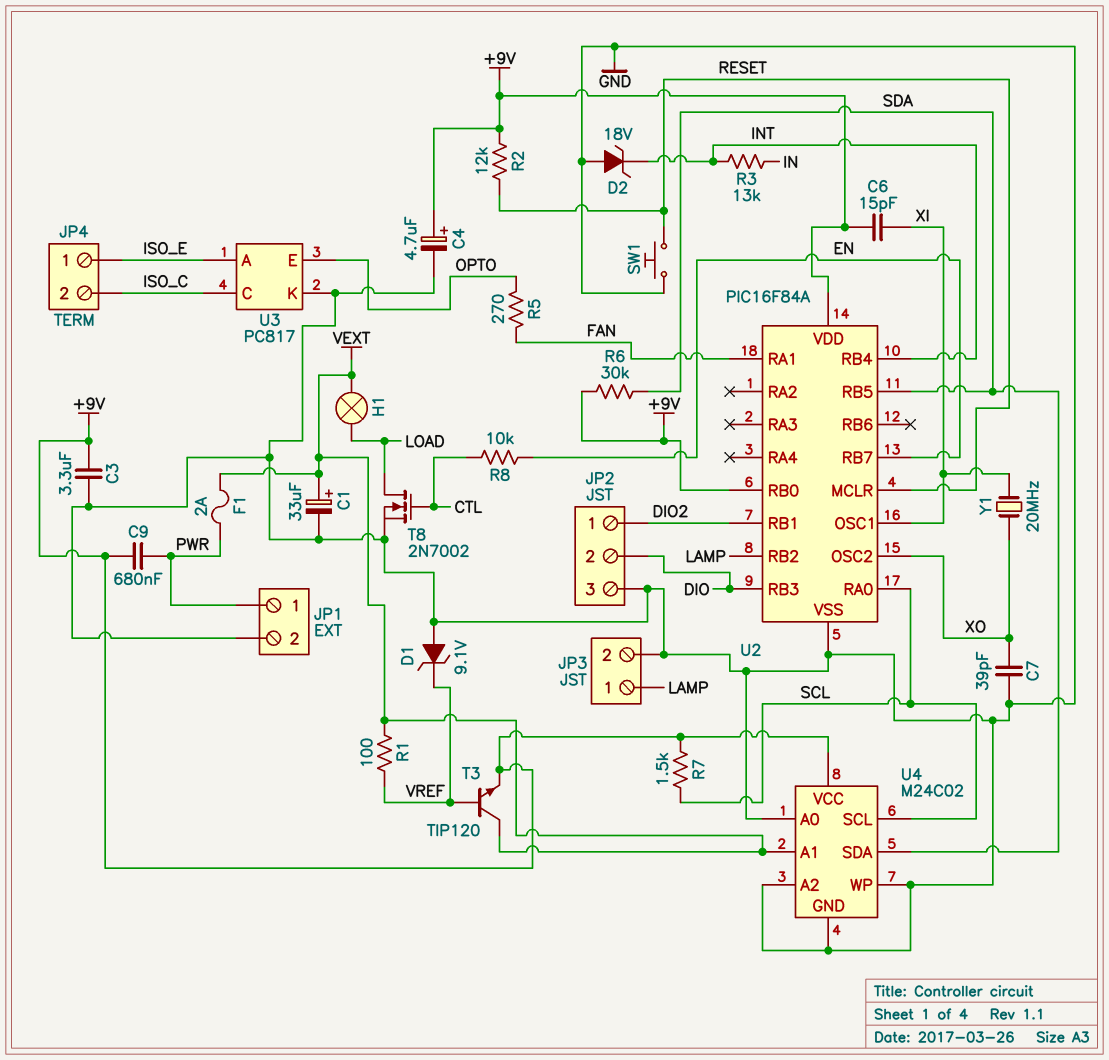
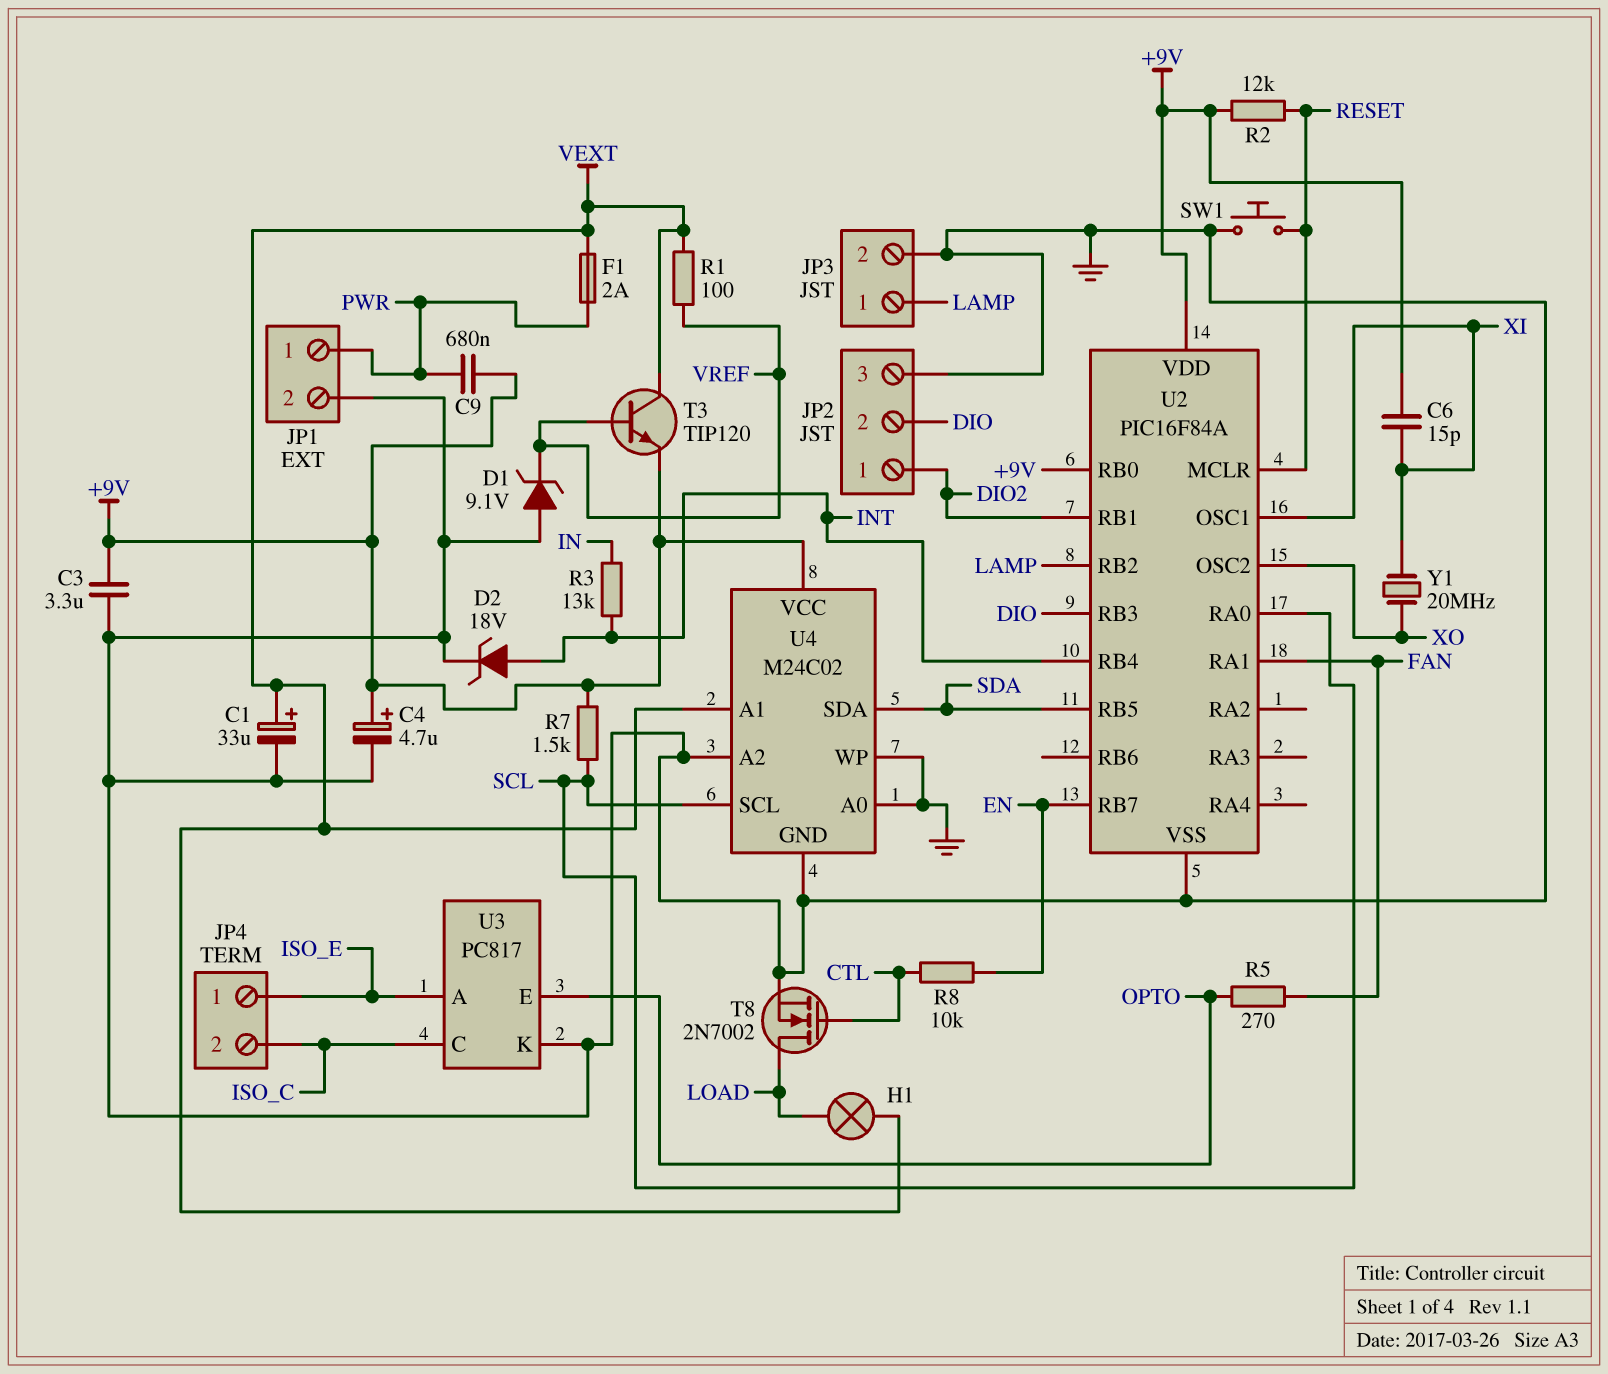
C7: 39pF (GND, XO) -> none
D2: zener 18V (A GND, K INT) -> zener 18V (A INT, K GND)
R6: 30k (+9V, SDA) -> none

